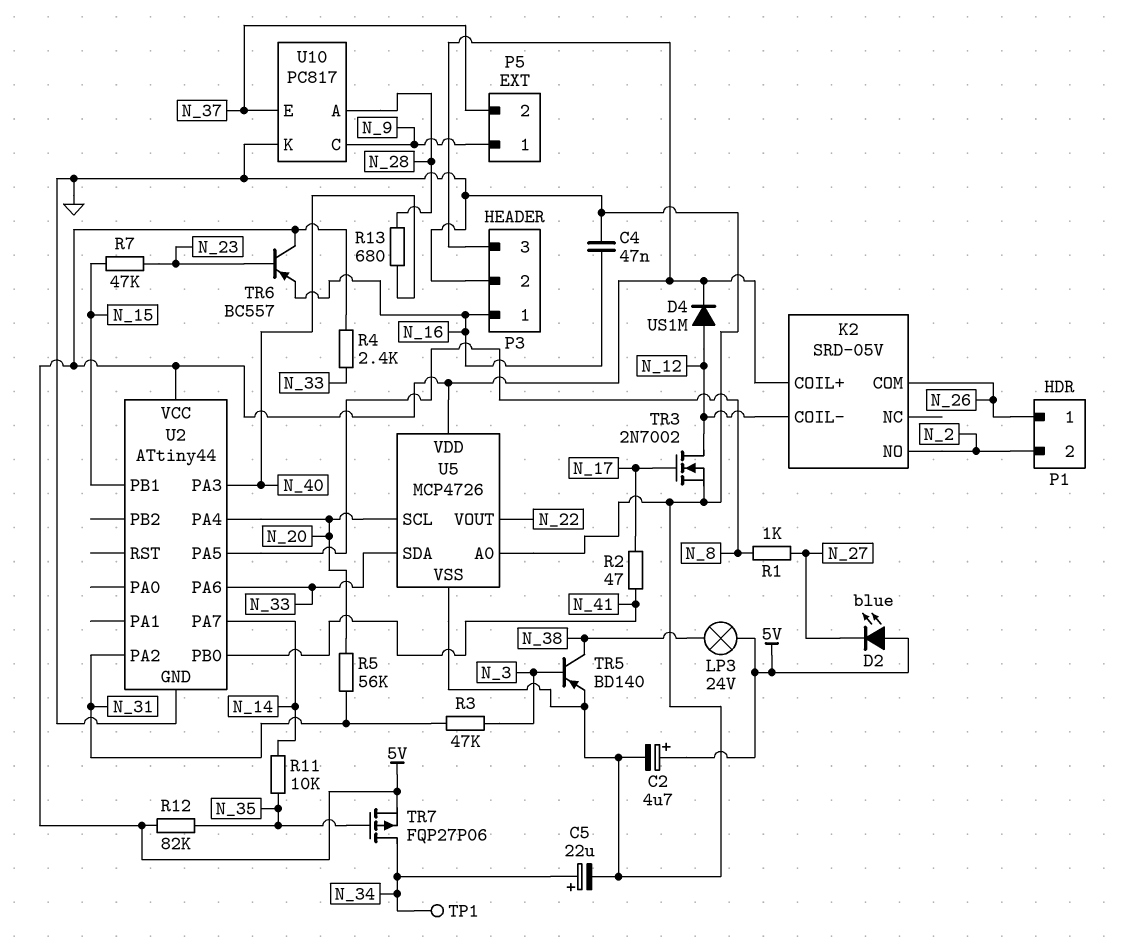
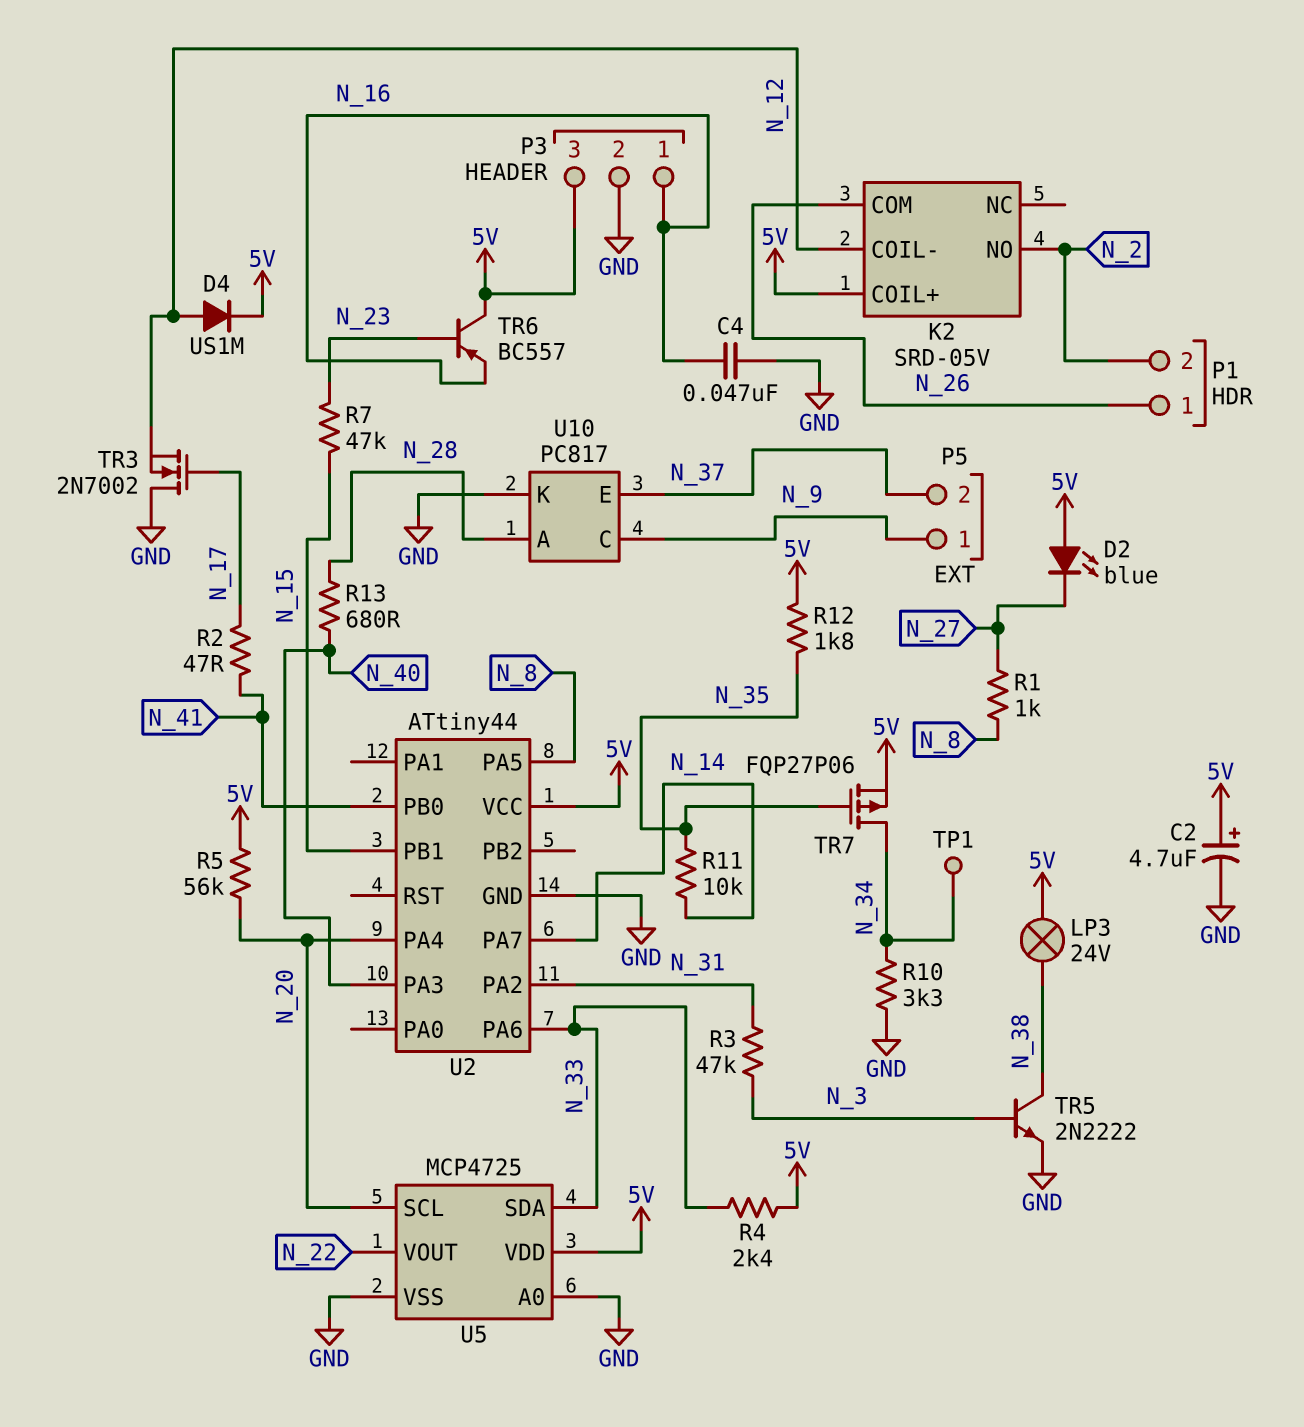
C5: 22uF (plus N_34, minus GND) -> none
R5: 56k (N_20, N_31) -> 56k (5V, N_20)
R10: none -> 3.3k (GND, N_34)
R12: 82k (5V, N_35) -> 1.8k (5V, N_35)
TR3: NMOS 2N7002 (G N_17, D N_12, S GND) -> NMOS 2N7002 (G N_17, D GND, S N_12)
TR5: PNP BD140 (B N_3, C N_38, E GND) -> NPN 2N2222 (B N_3, C N_38, E GND)
U5: MCP4726 -> MCP4725

